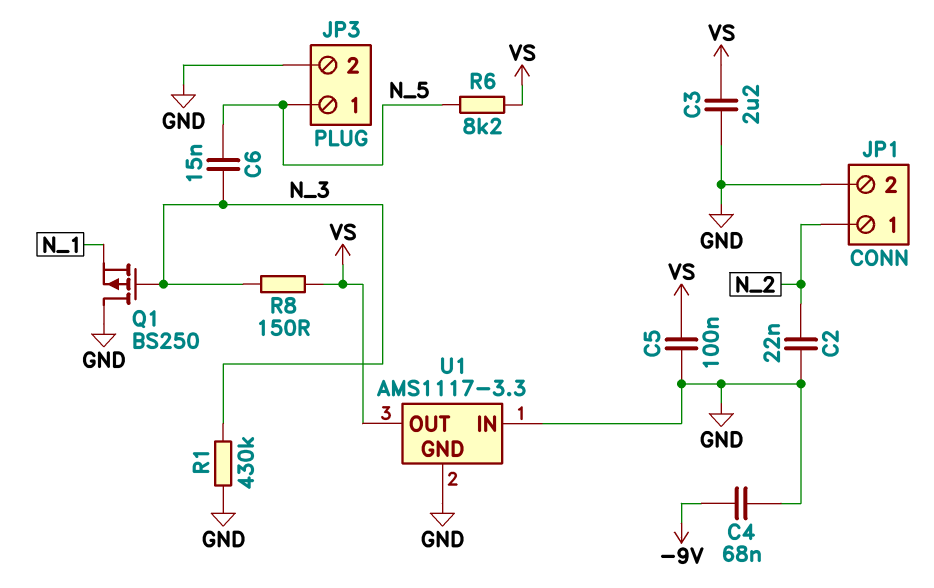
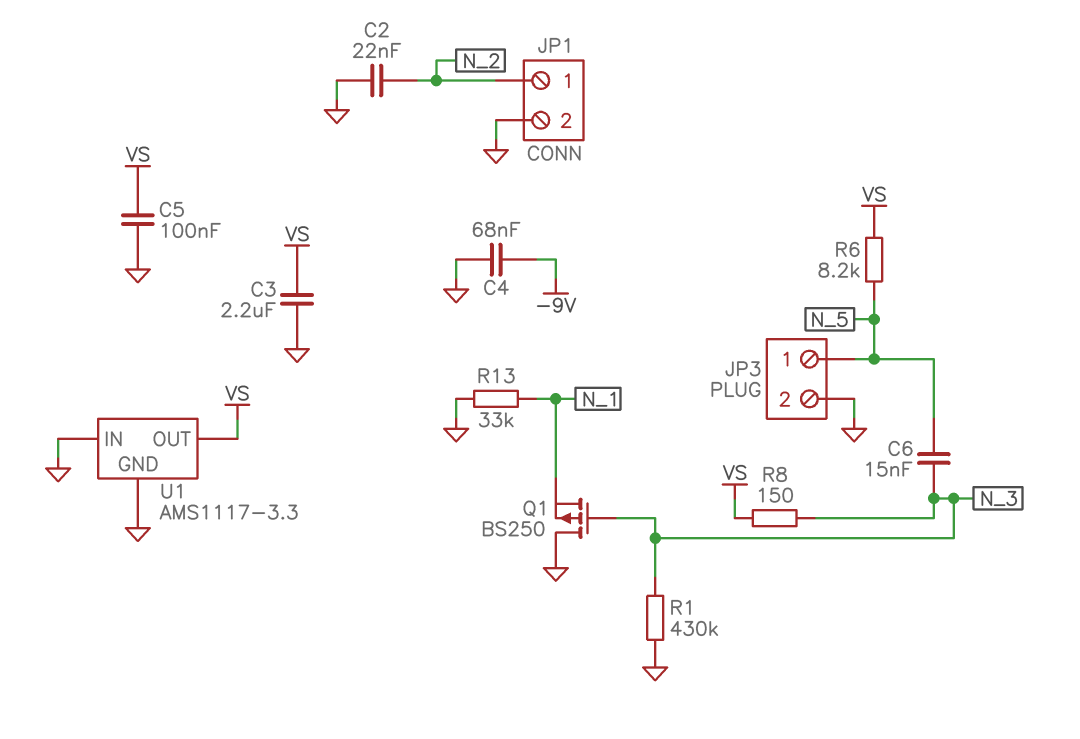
R13: none -> 33k (GND, N_1)

